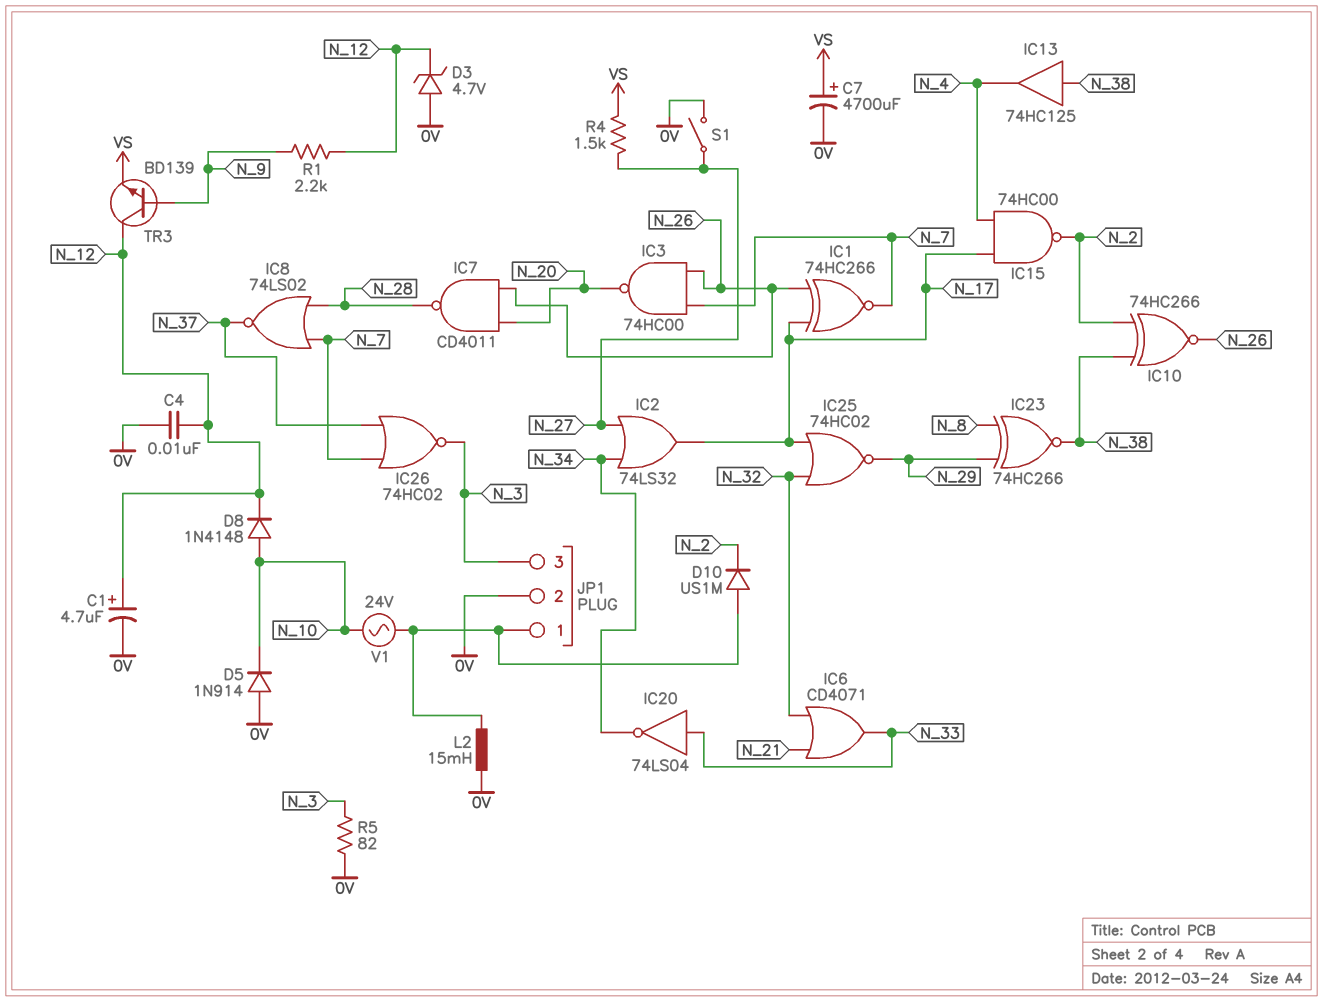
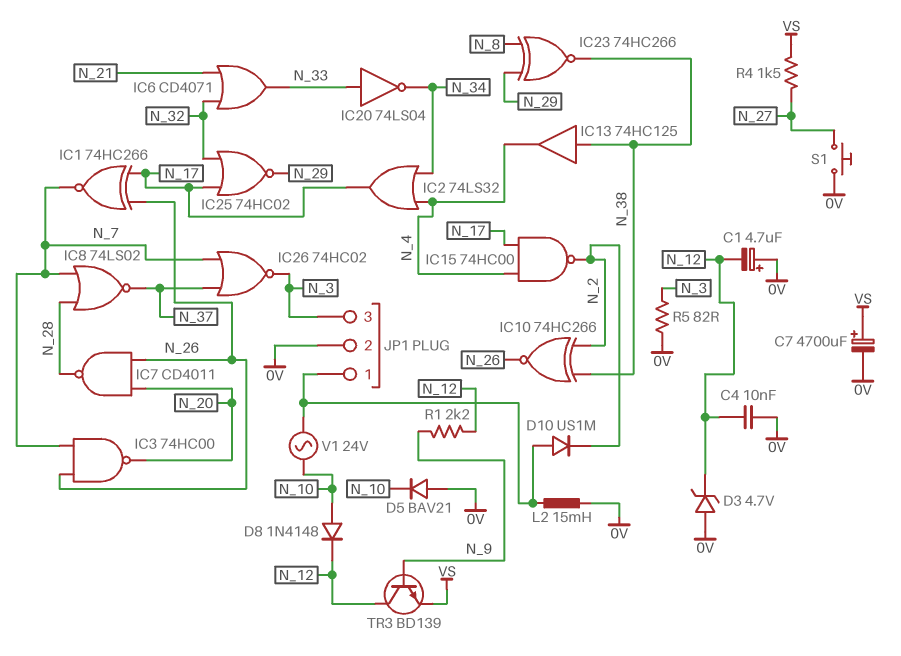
C1: 4.7uF (plus N_12, minus 0V) -> 4.7uF (plus 0V, minus N_12)
D5: diode 1N914 (A 0V, K N_10) -> diode BAV21 (A 0V, K N_10)
IC2: OR 74LS32 (in N_27, in N_34, out N_17) -> OR 74LS32 (in N_4, in N_34, out N_17)
S1: switch (0V, N_27) -> button (0V, N_27)

